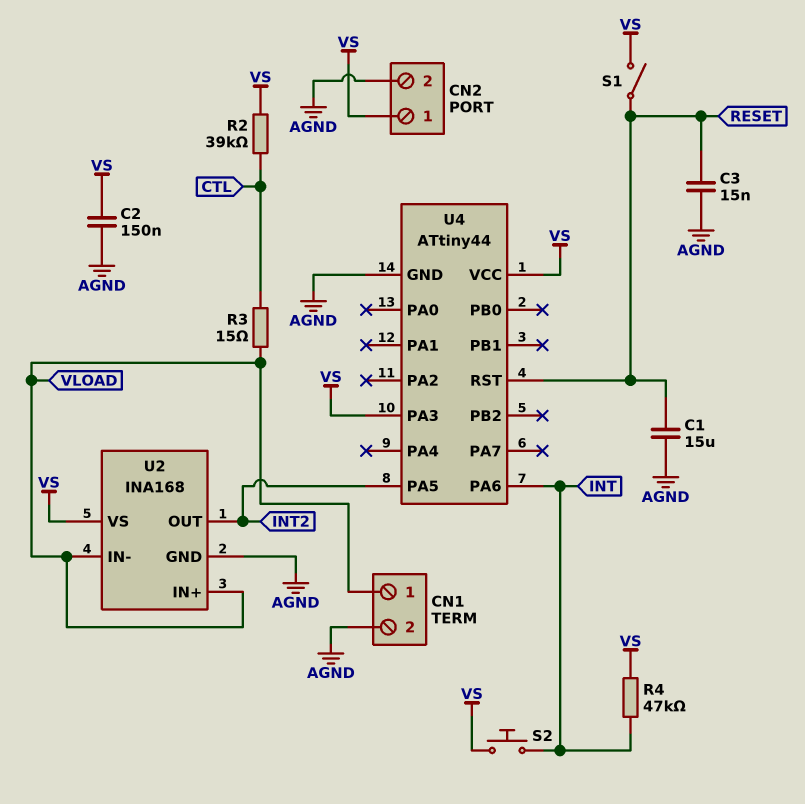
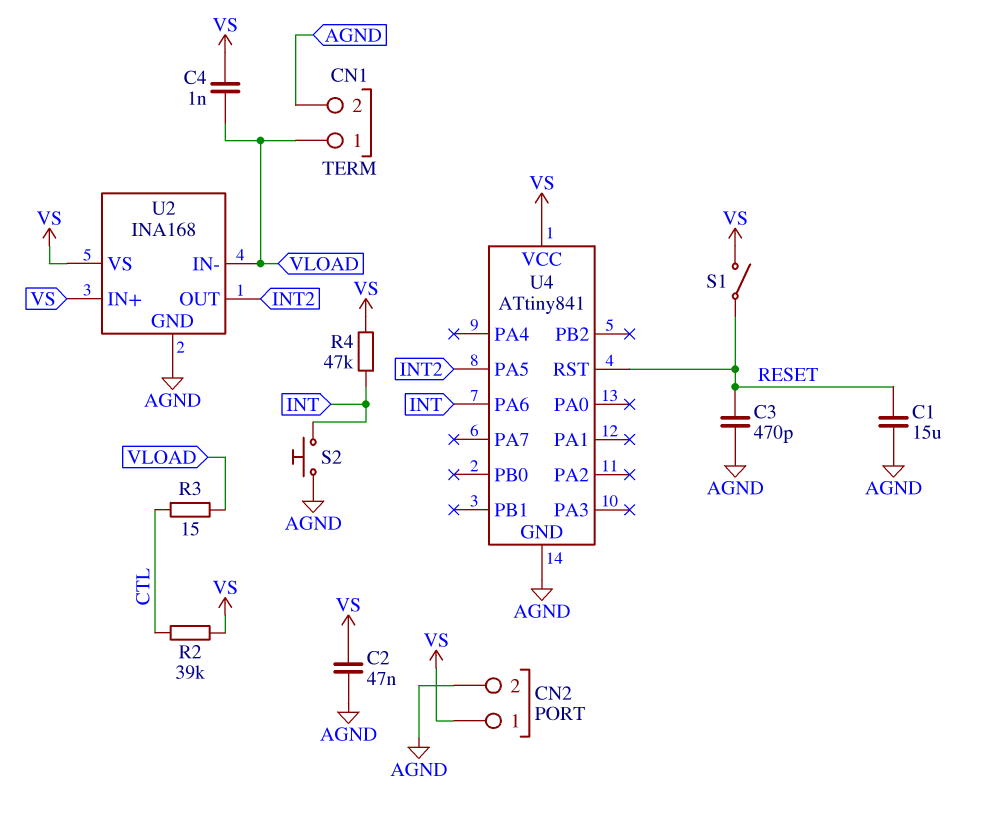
C2: 150nF (AGND, VS) -> 47nF (AGND, VS)
C3: 15nF (AGND, RESET) -> 470pF (AGND, RESET)
C4: none -> 1nF (VLOAD, VS)
S2: button (INT, VS) -> button (AGND, INT)
U2 pin IN+: VLOAD -> VS
U4: ATtiny44 -> ATtiny841
U4 pin PA3: VS -> none

